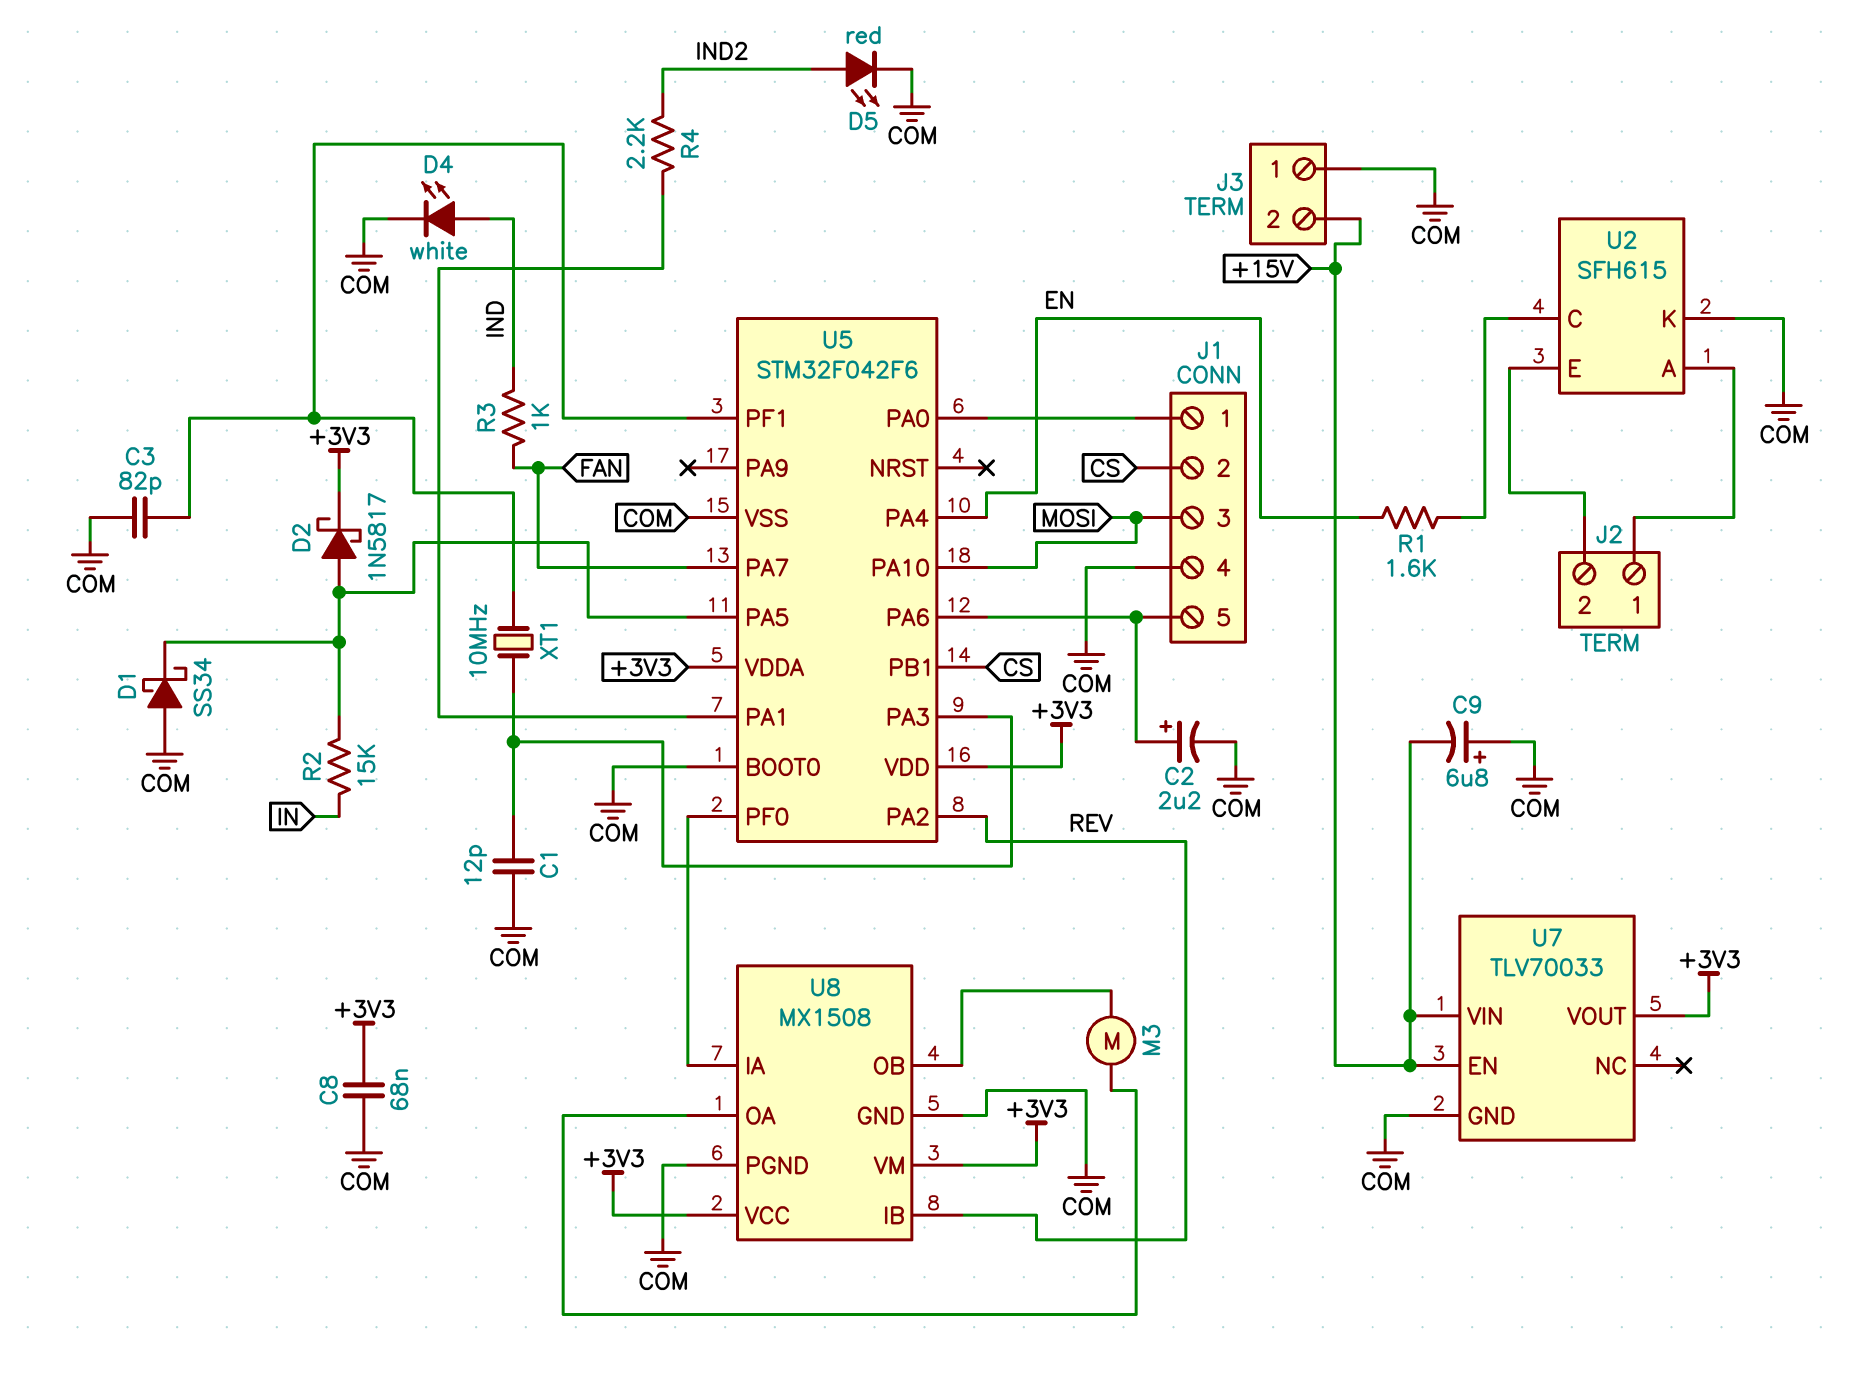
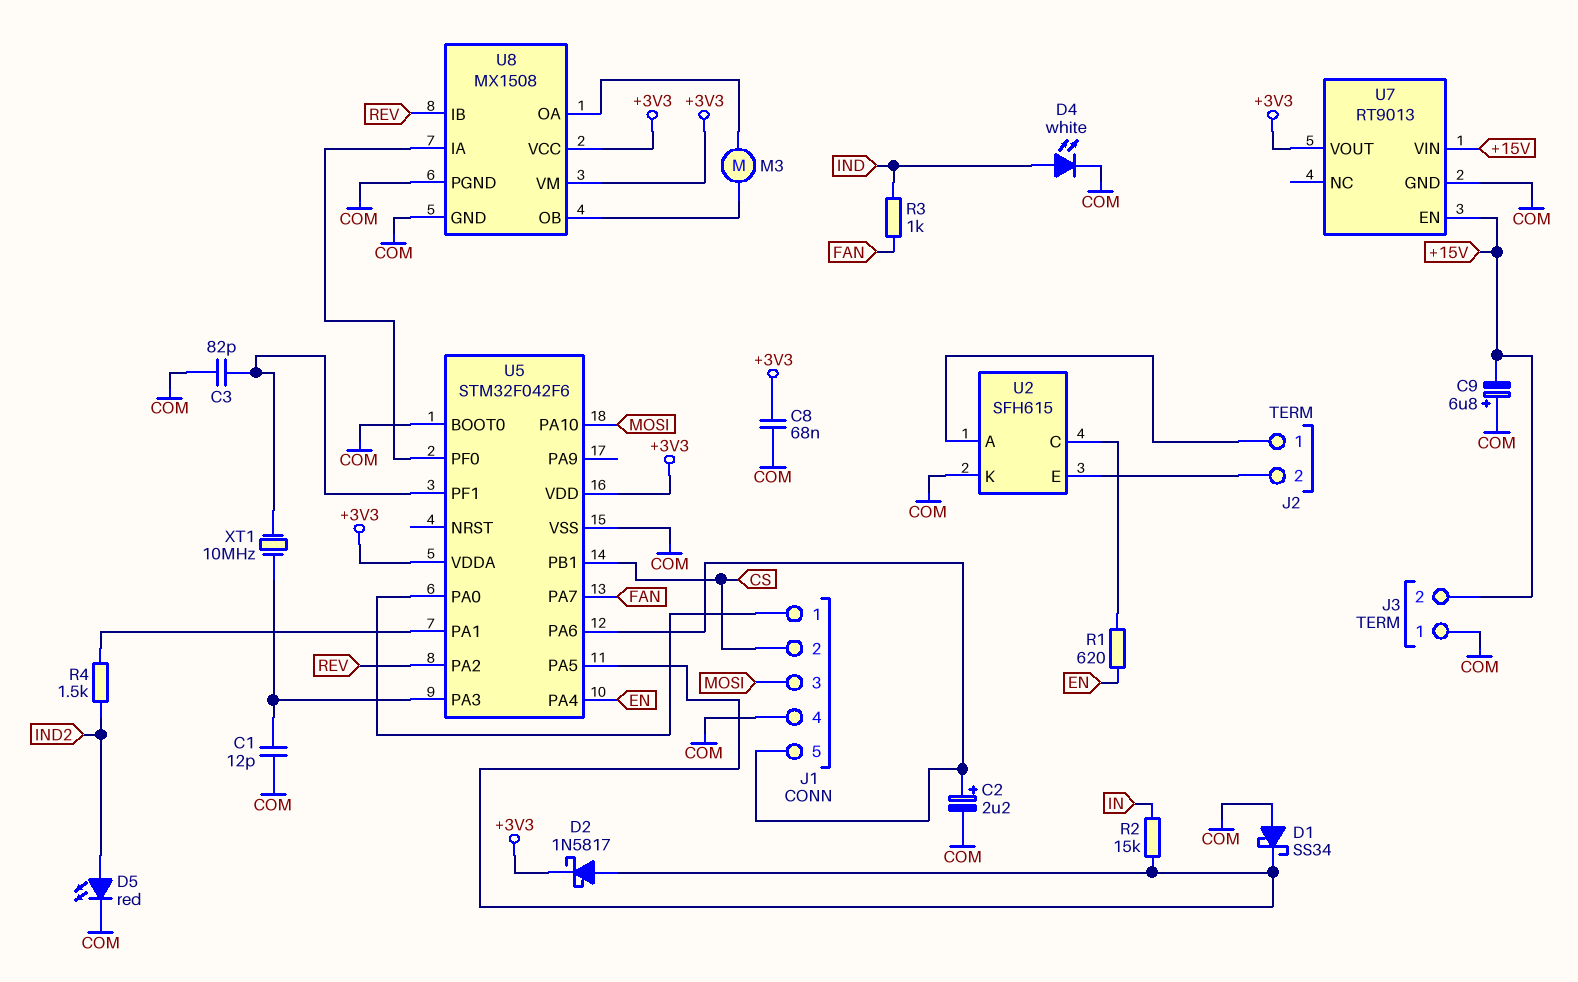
R1: 1.6k (EN, U2/C) -> 620 (EN, U2/C)
R4: 2.2k (IND2, U5/PA1) -> 1.5k (IND2, U5/PA1)
U7: TLV70033 -> RT9013

